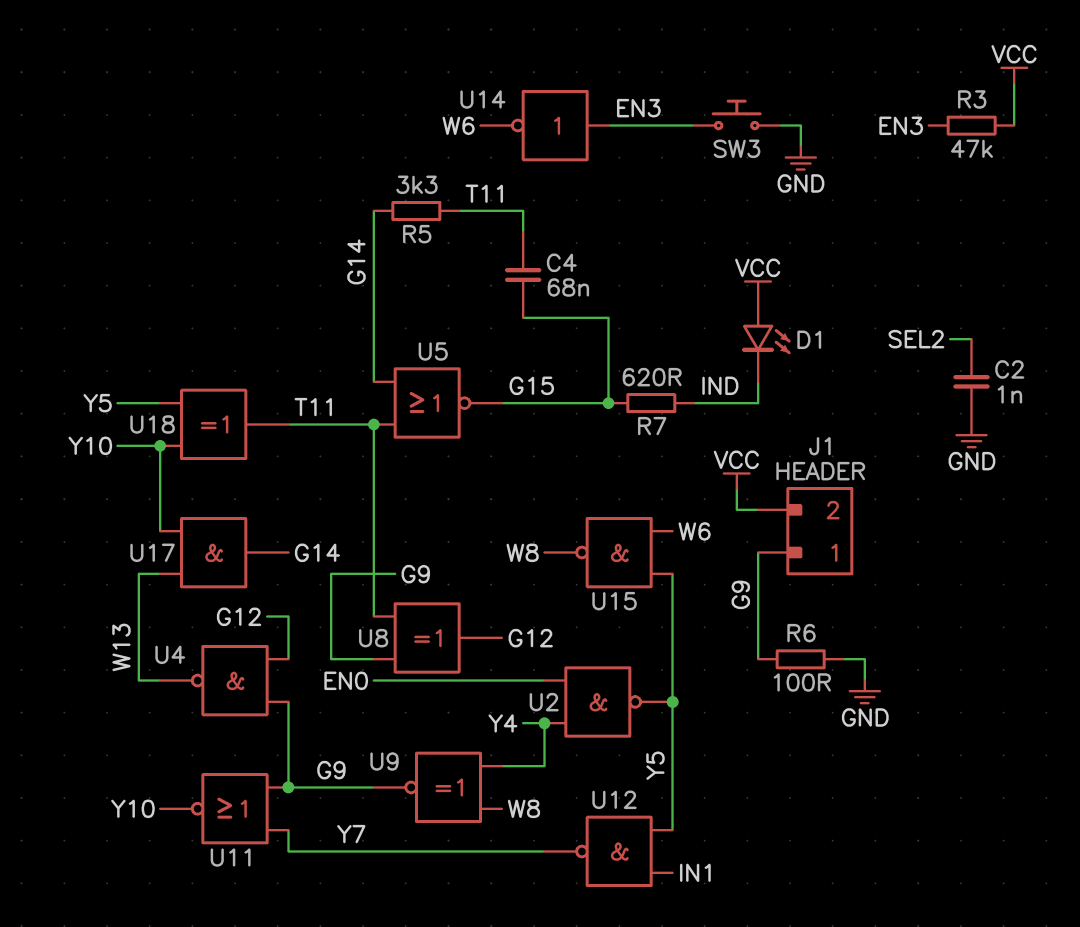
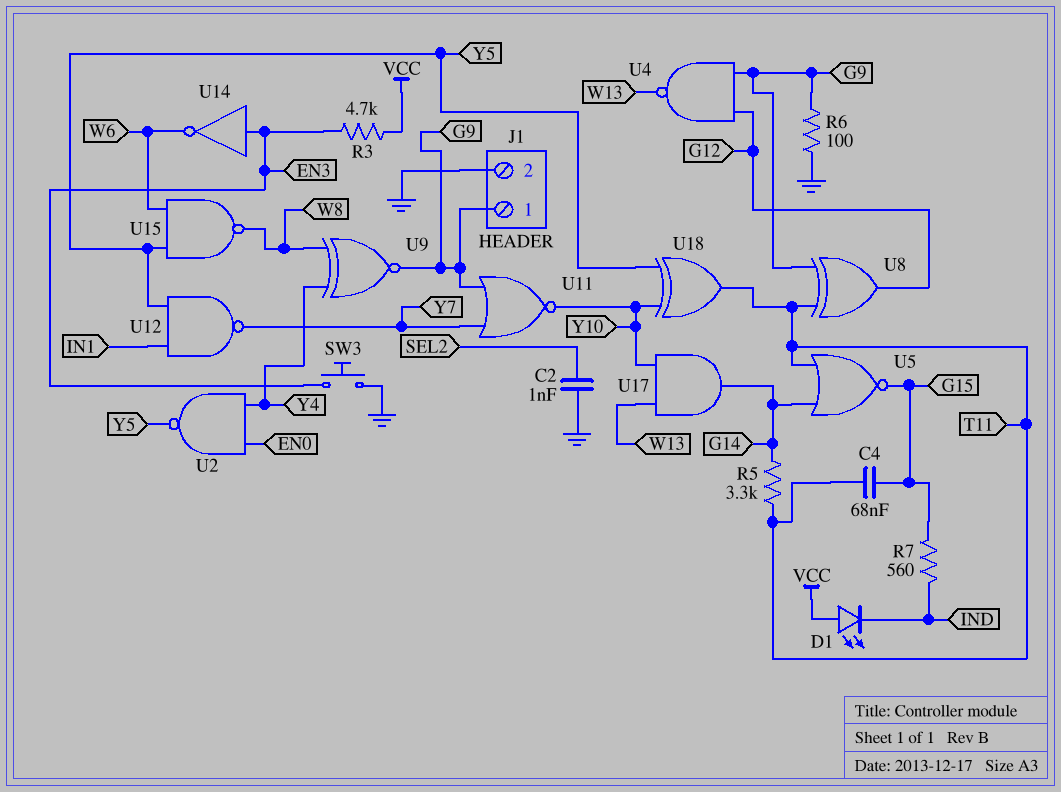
J1 pin 2: VCC -> GND
R3: 47k (EN3, VCC) -> 4.7k (EN3, VCC)
R7: 620 (G15, IND) -> 560 (G15, IND)

